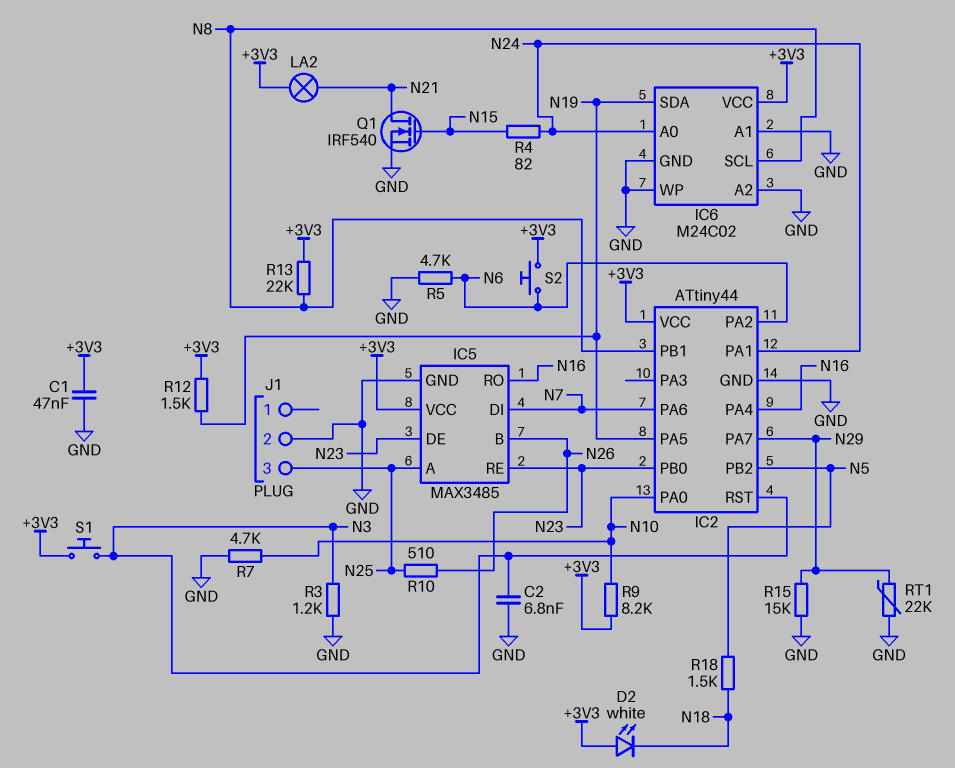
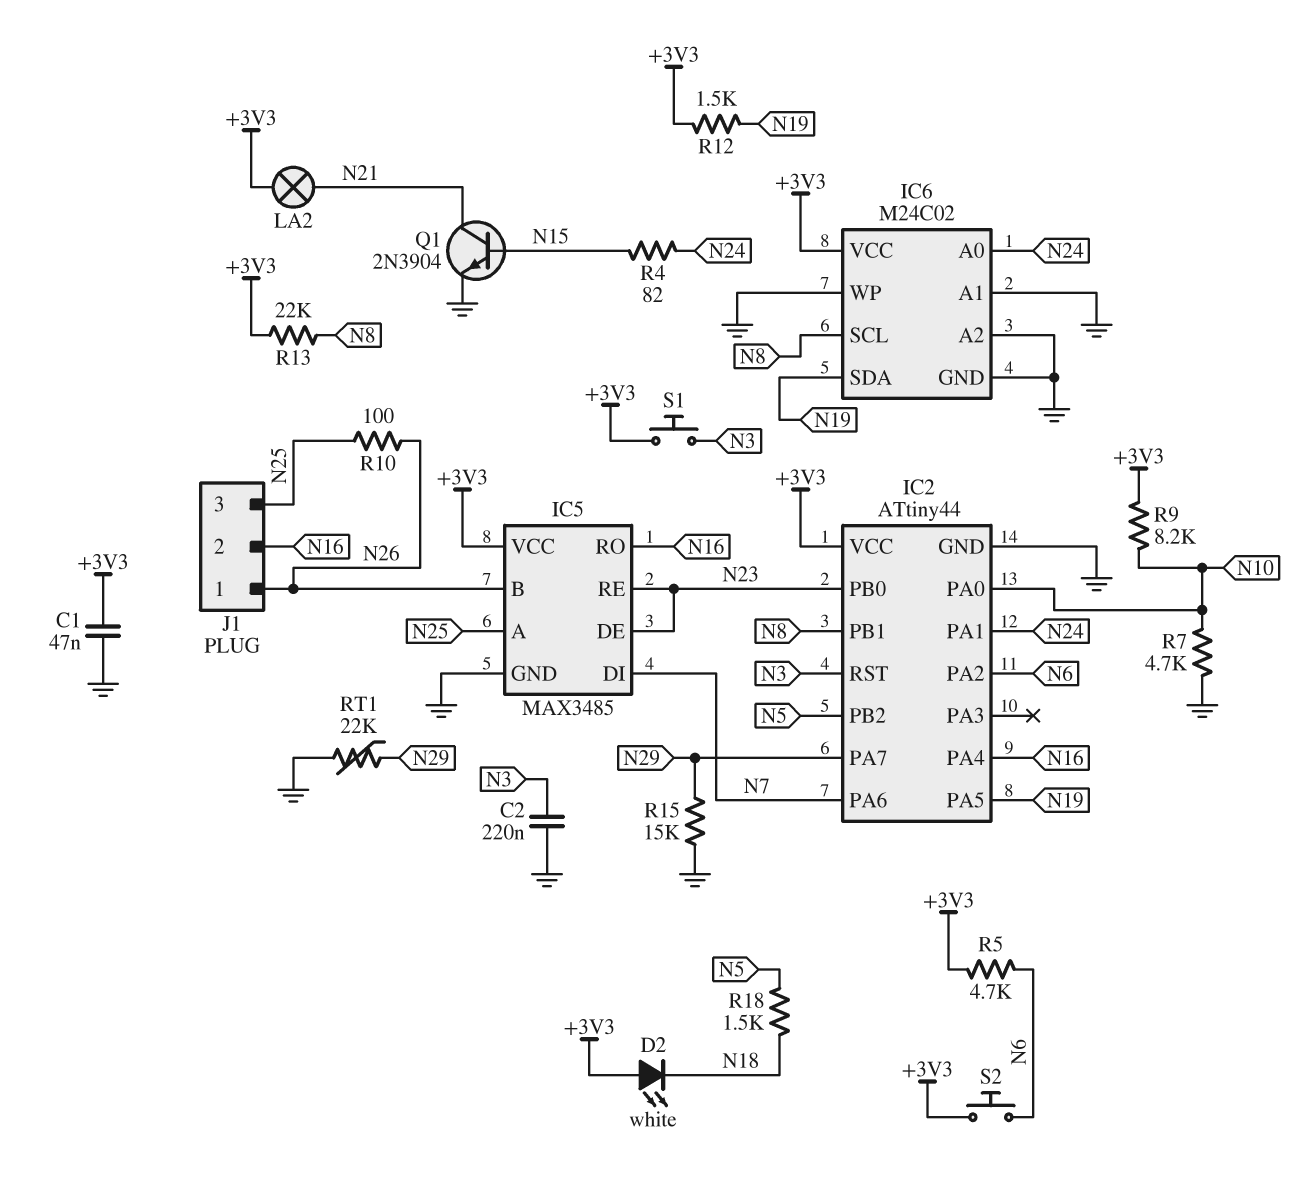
C2: 6.8nF (GND, N3) -> 220nF (GND, N3)
J1 pin 1: none -> N26
J1 pin 2: GND -> N16
Q1: NMOS IRF540 (G N15, D N21, S GND) -> NPN 2N3904 (B N15, C N21, E GND)
R3: 1.2k (GND, N3) -> none
R5: 4.7k (GND, N6) -> 4.7k (+3V3, N6)
R10: 510 (N25, N26) -> 100 (N25, N26)

